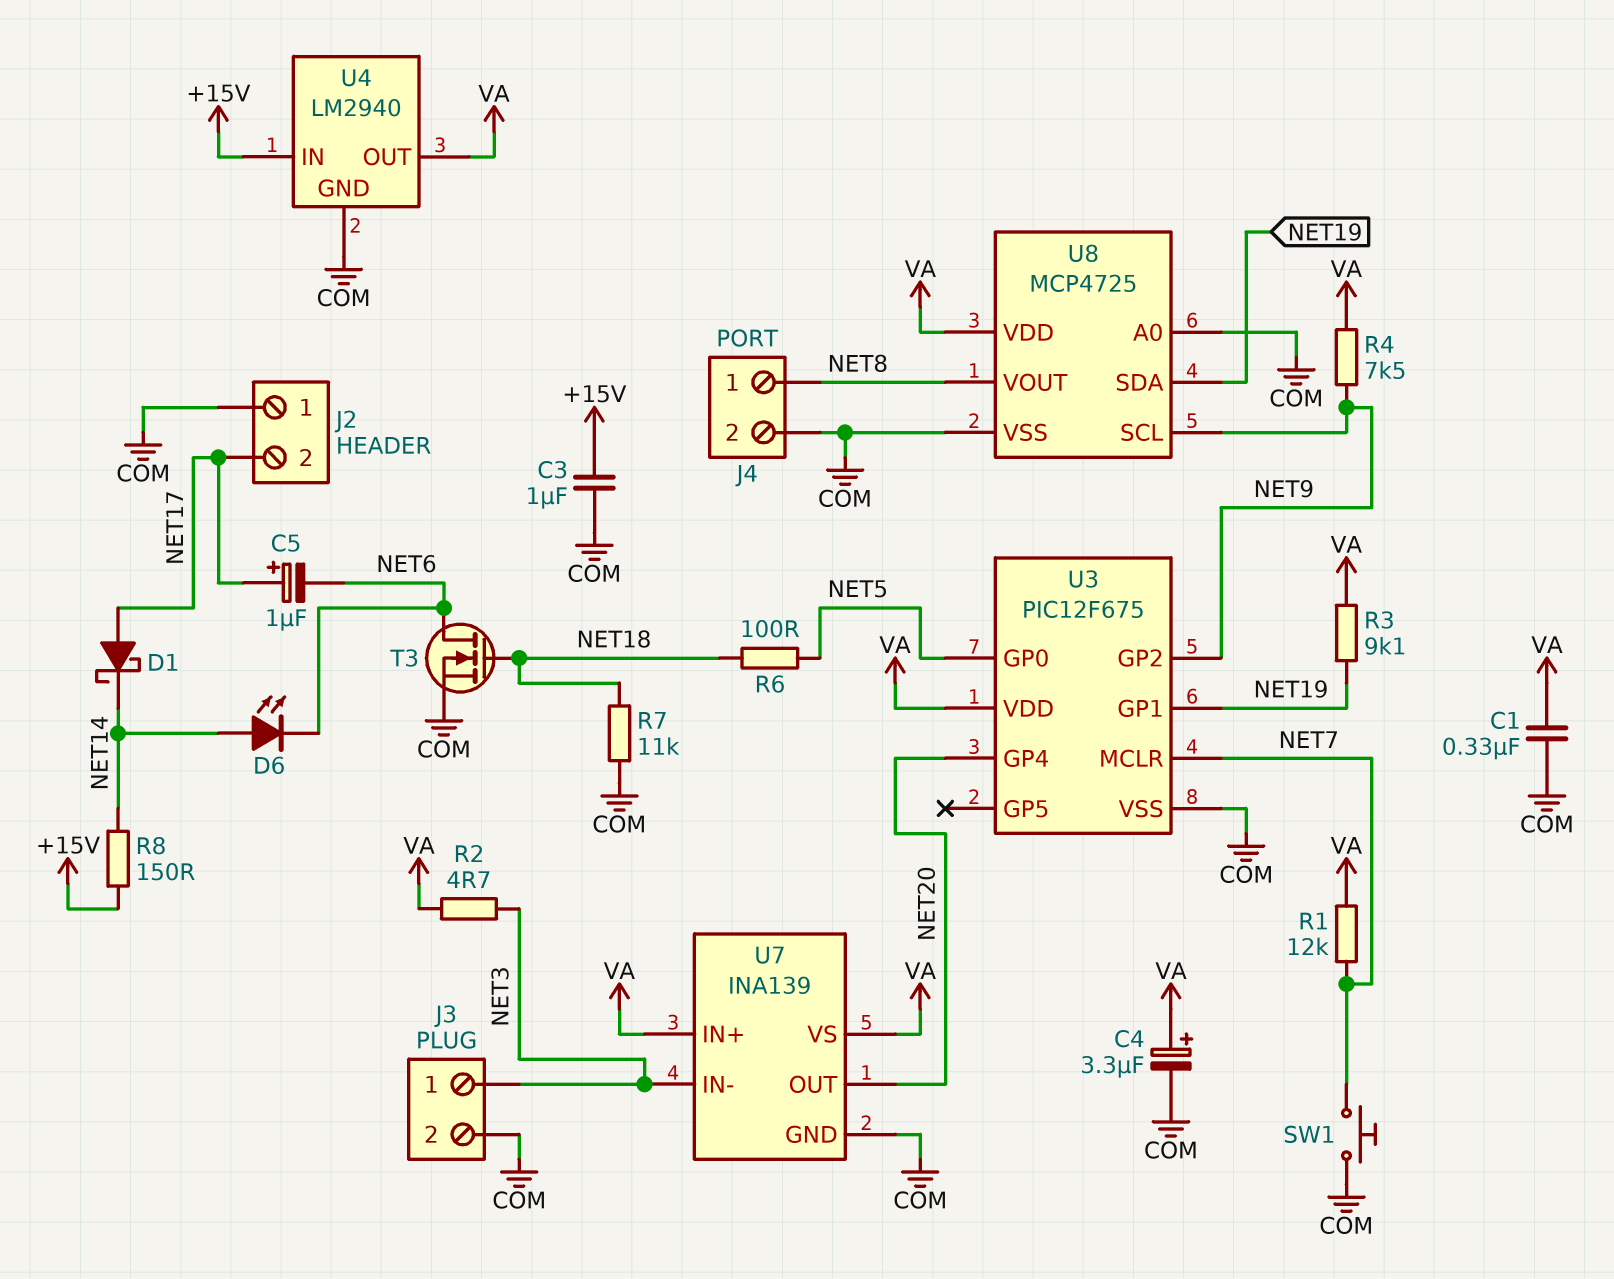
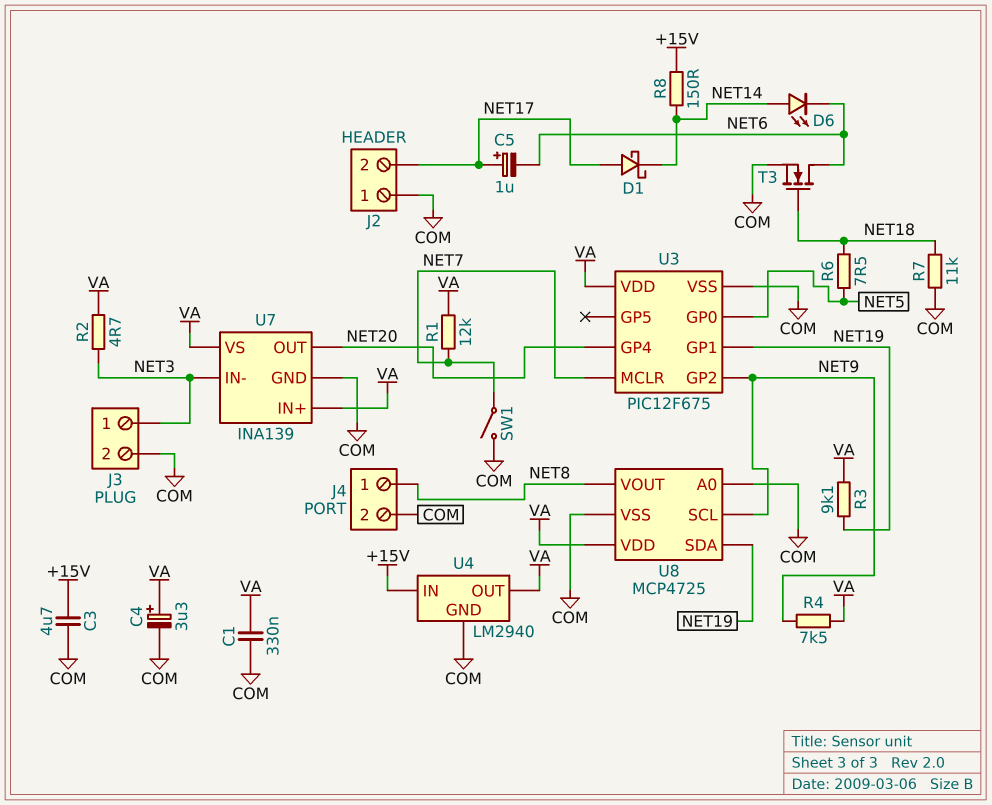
C3: 1uF (+15V, COM) -> 4.7uF (+15V, COM)
R6: 100 (NET5, NET18) -> 7.5 (NET5, NET18)
SW1: button (COM, NET7) -> switch (COM, NET7)

